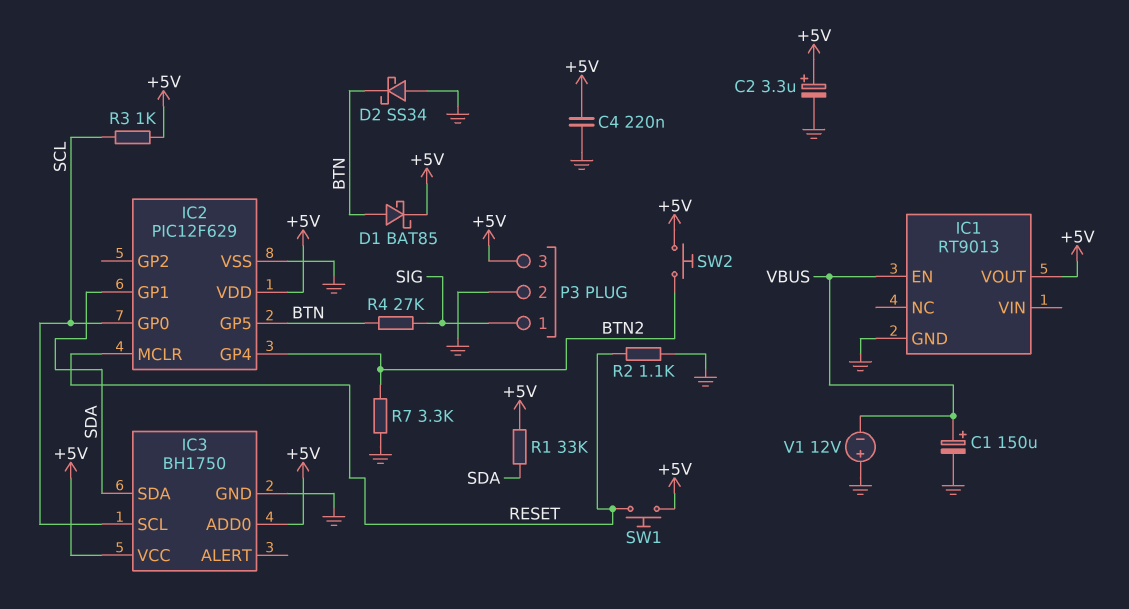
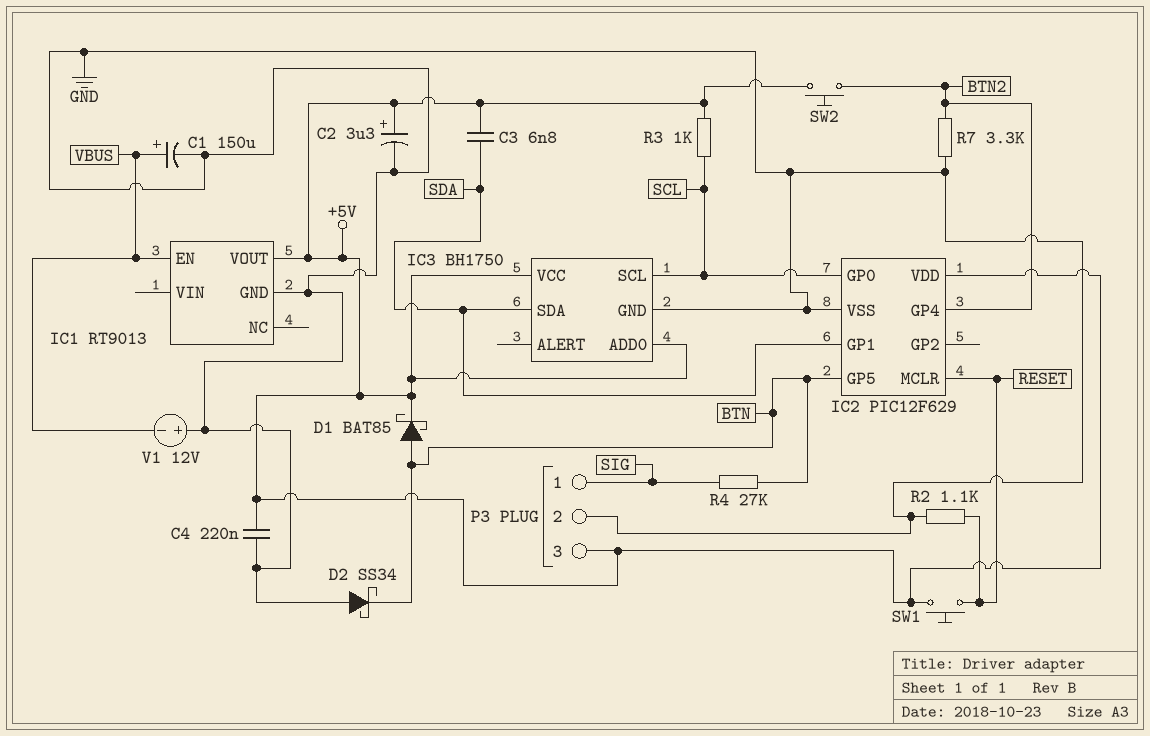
C3: none -> 6.8nF (+5V, SDA)
R1: 33k (+5V, SDA) -> none

